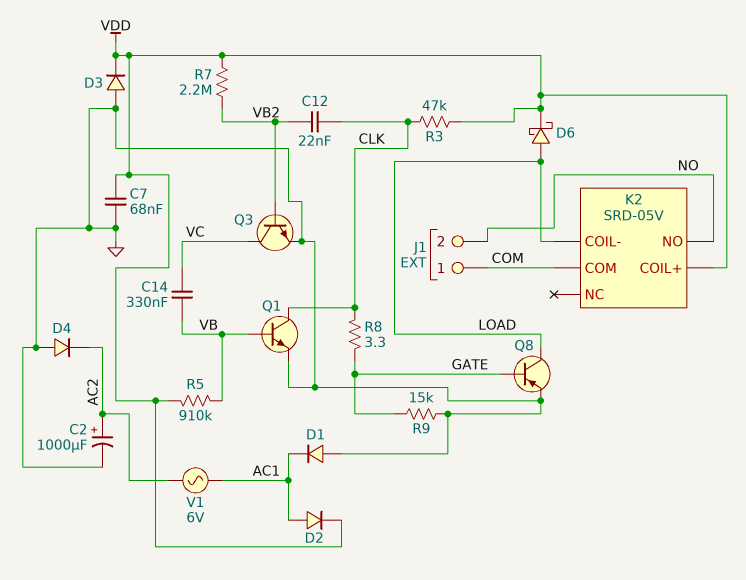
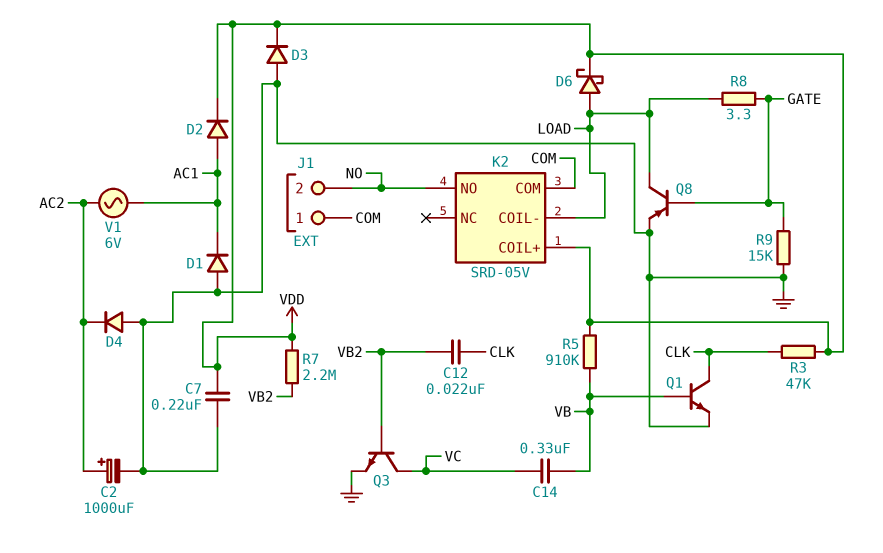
C7: 68nF (GND, VDD) -> 220nF (GND, VDD)
R8: 3.3 (CLK, GATE) -> 3.3 (GATE, LOAD)

